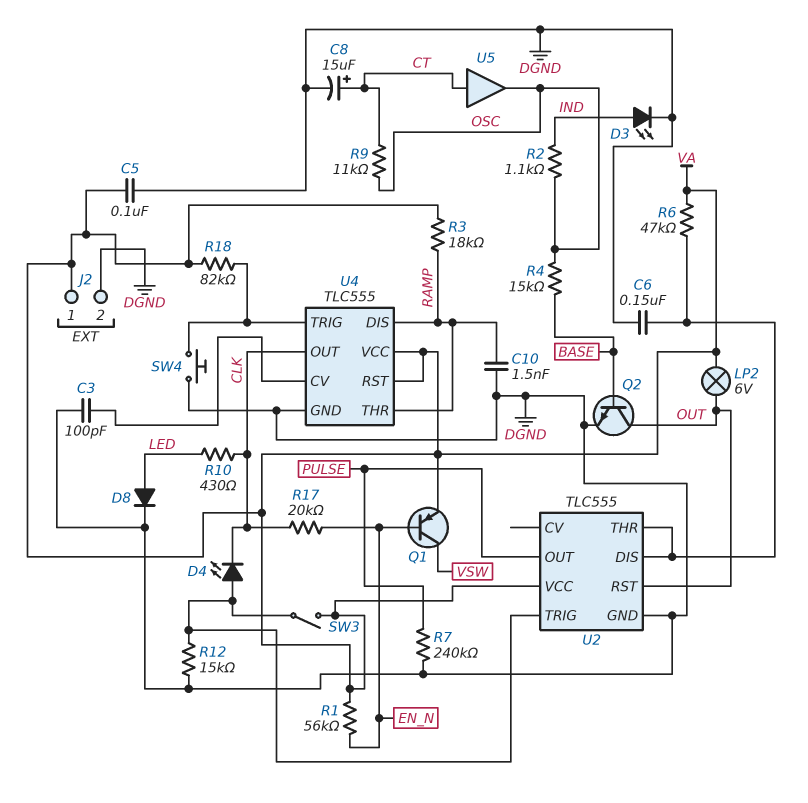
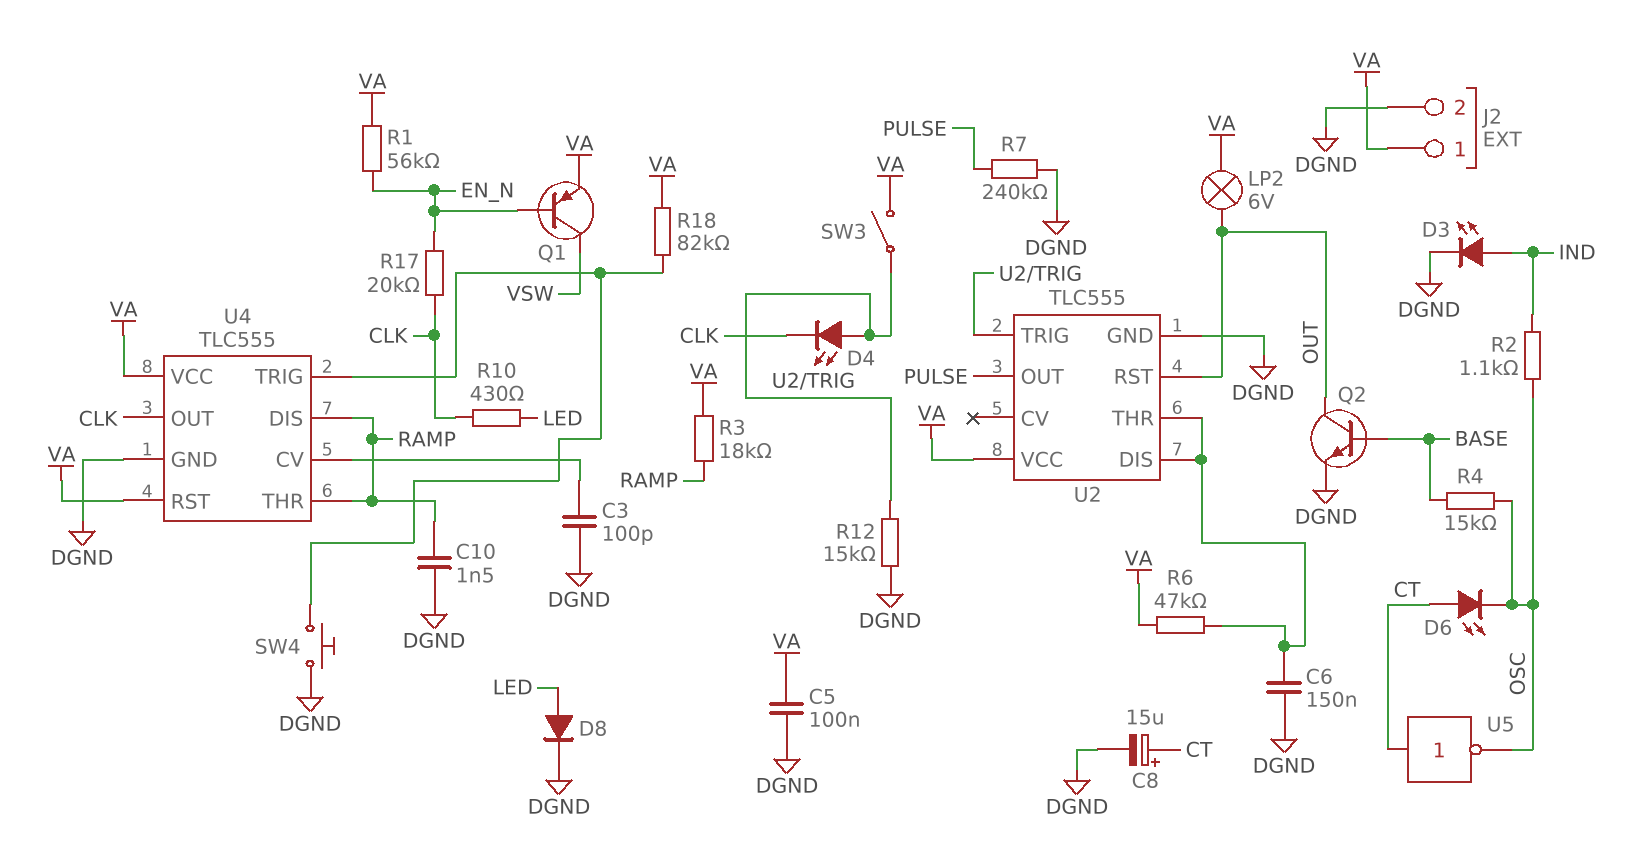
D6: none -> LED (A CT, K OSC)
R9: 11k (CT, OSC) -> none
U5: buffer (in CT, out OSC) -> NOT (in CT, out OSC)

